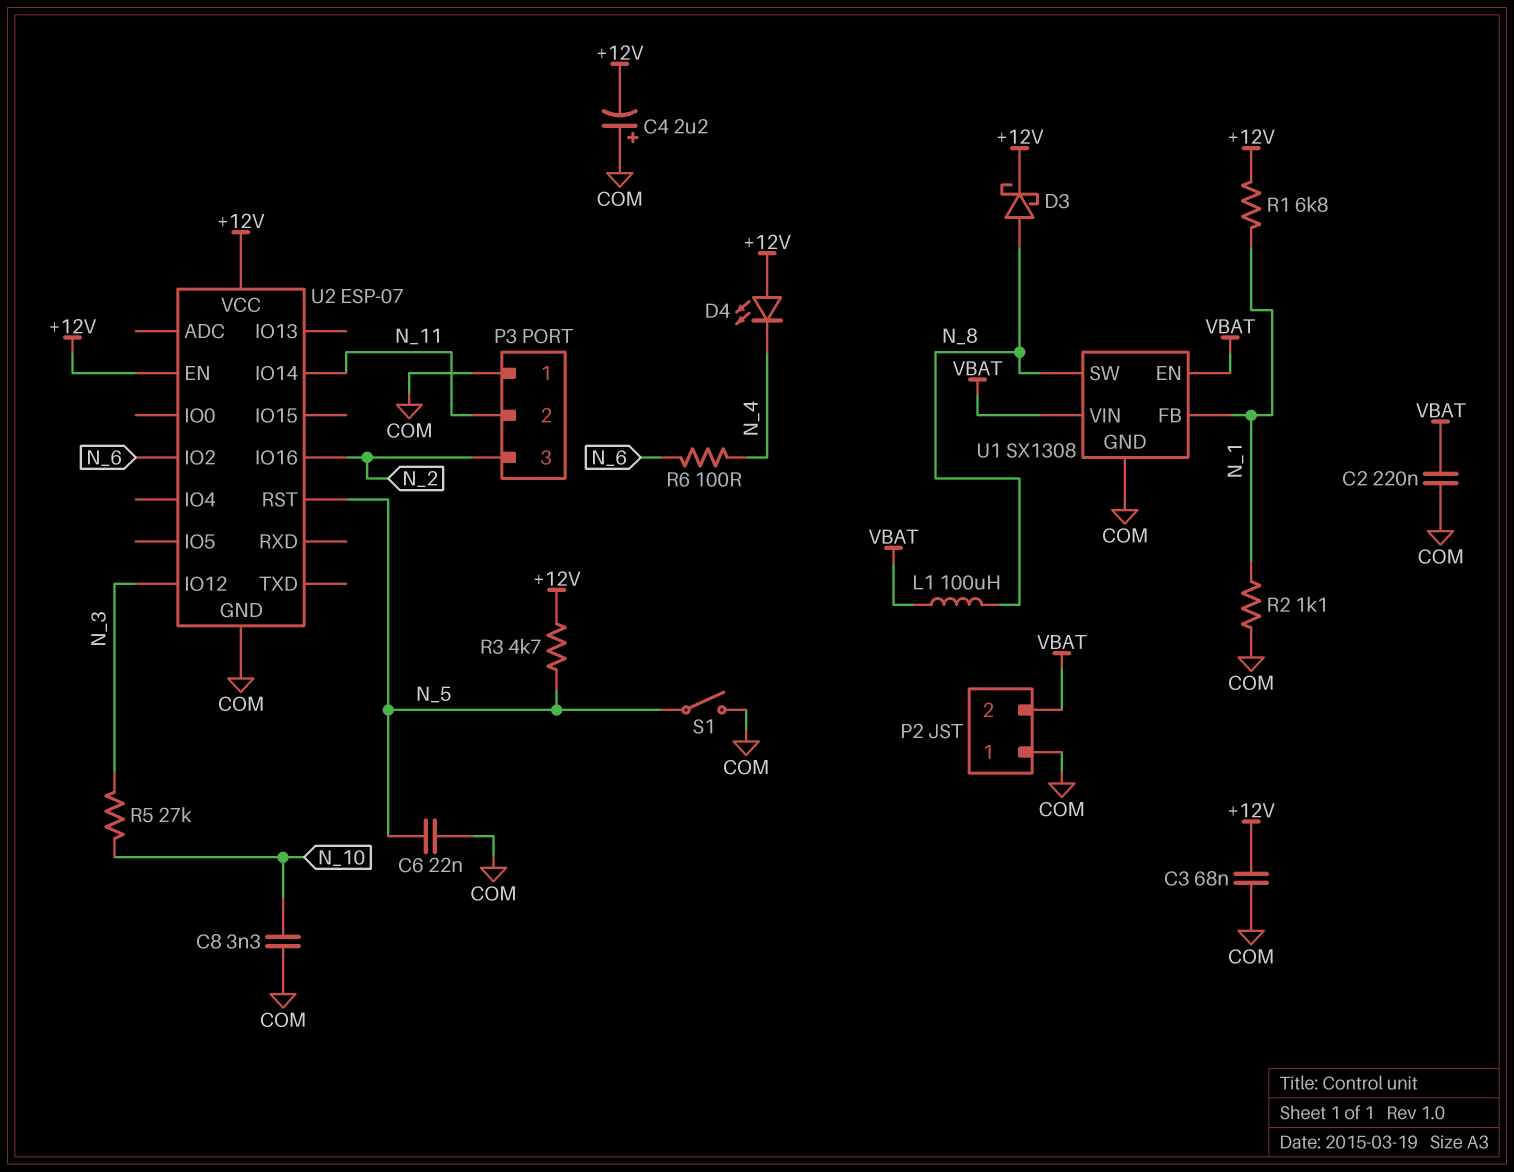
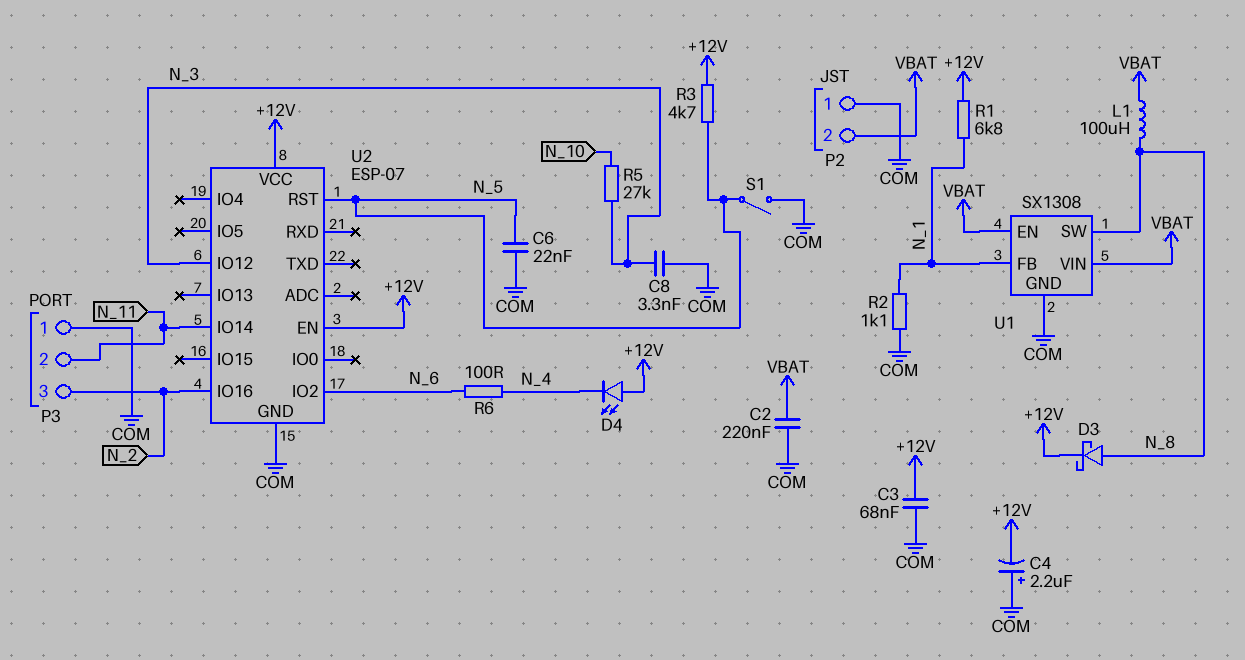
C8: 3.3nF (COM, N_10) -> 3.3nF (COM, N_3)

